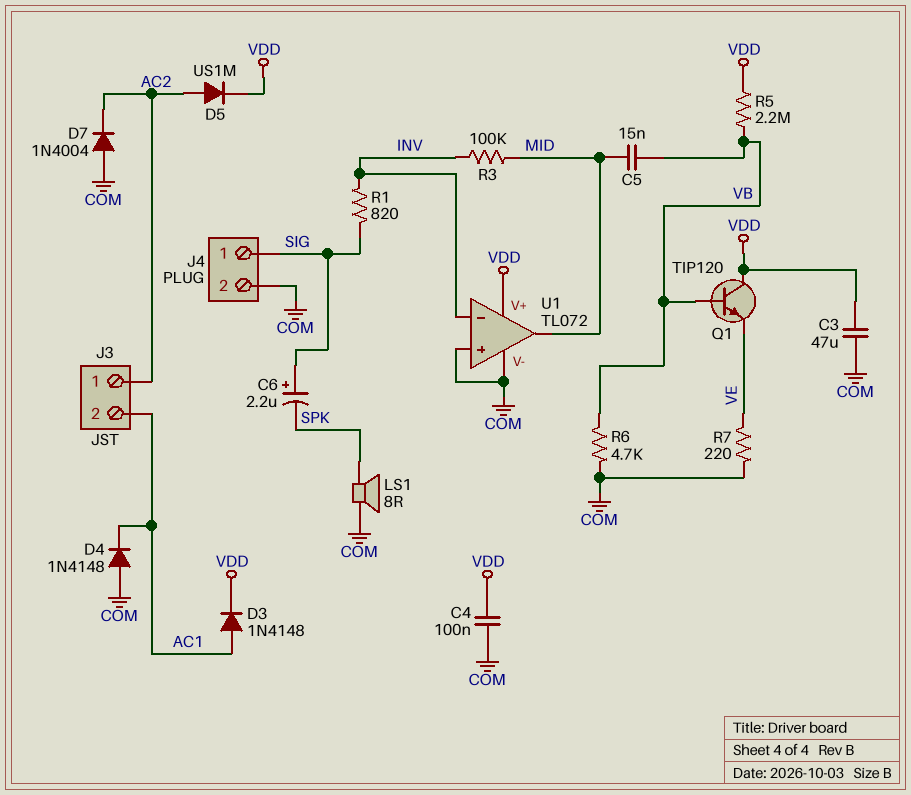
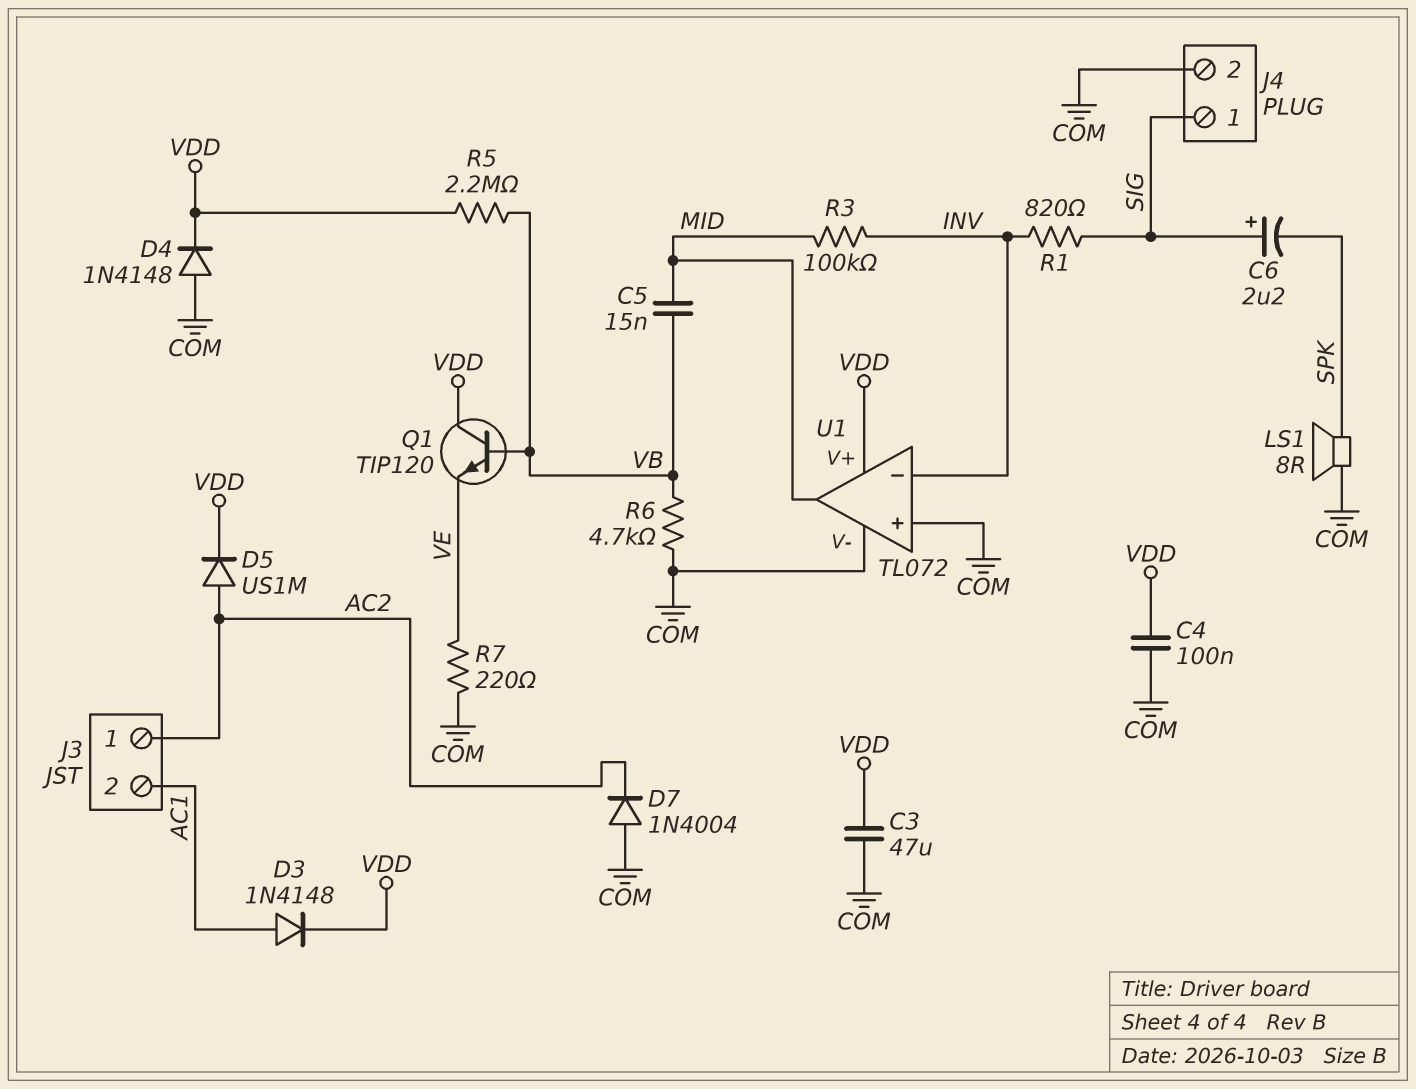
D4: diode 1N4148 (A COM, K AC1) -> diode 1N4148 (A COM, K VDD)

